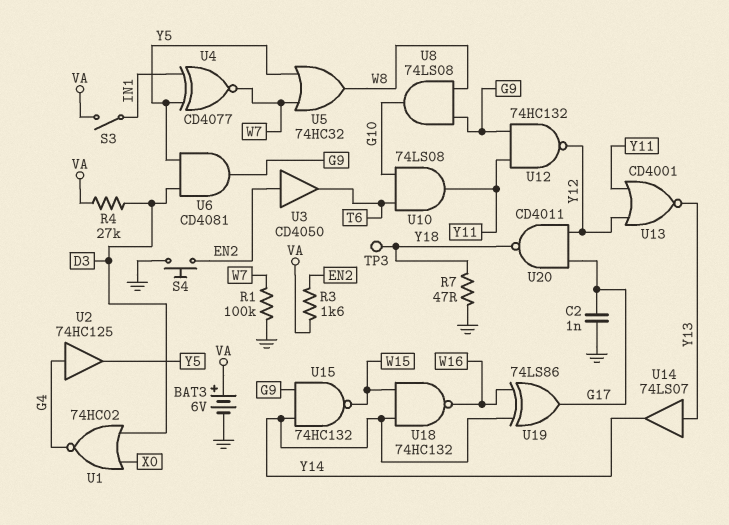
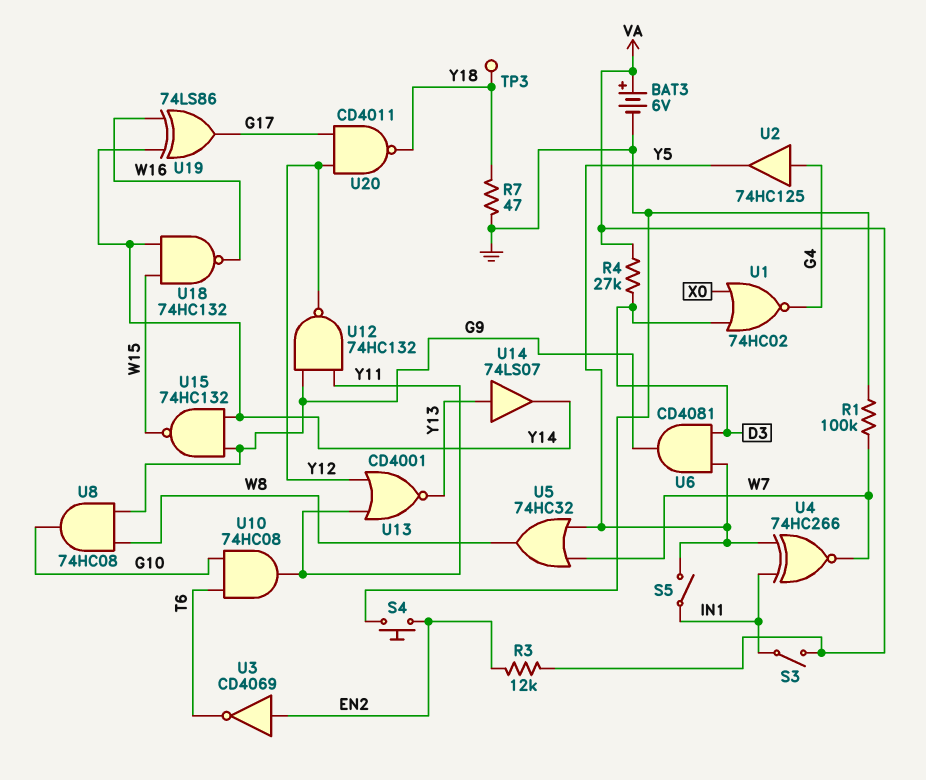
C2: 1nF (G17, GND) -> none
R3: 1.6k (EN2, VA) -> 12k (EN2, VA)
S5: none -> switch (IN1, Y5)
U3: buffer CD4050 (in EN2, out T6) -> NOT CD4069 (in EN2, out T6)
U4: XNOR CD4077 (in IN1, in Y5, out W7) -> XNOR 74HC266 (in IN1, in Y5, out W7)
U8: AND 74LS08 (in G9, in W8, out G10) -> AND 74HC08 (in G9, in W8, out G10)
U10: AND 74LS08 (in G10, in T6, out Y11) -> AND 74HC08 (in G10, in T6, out Y11)

